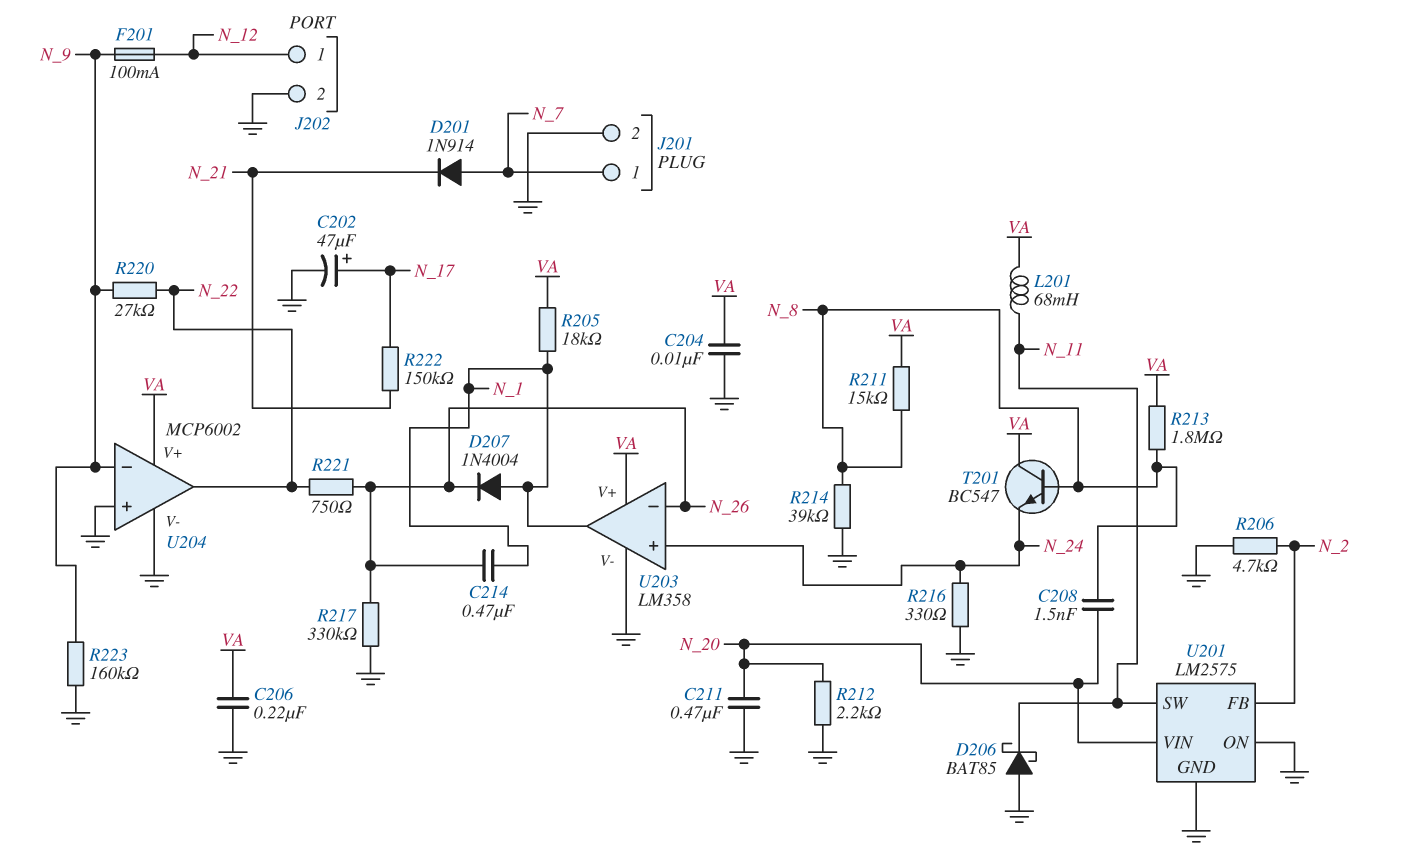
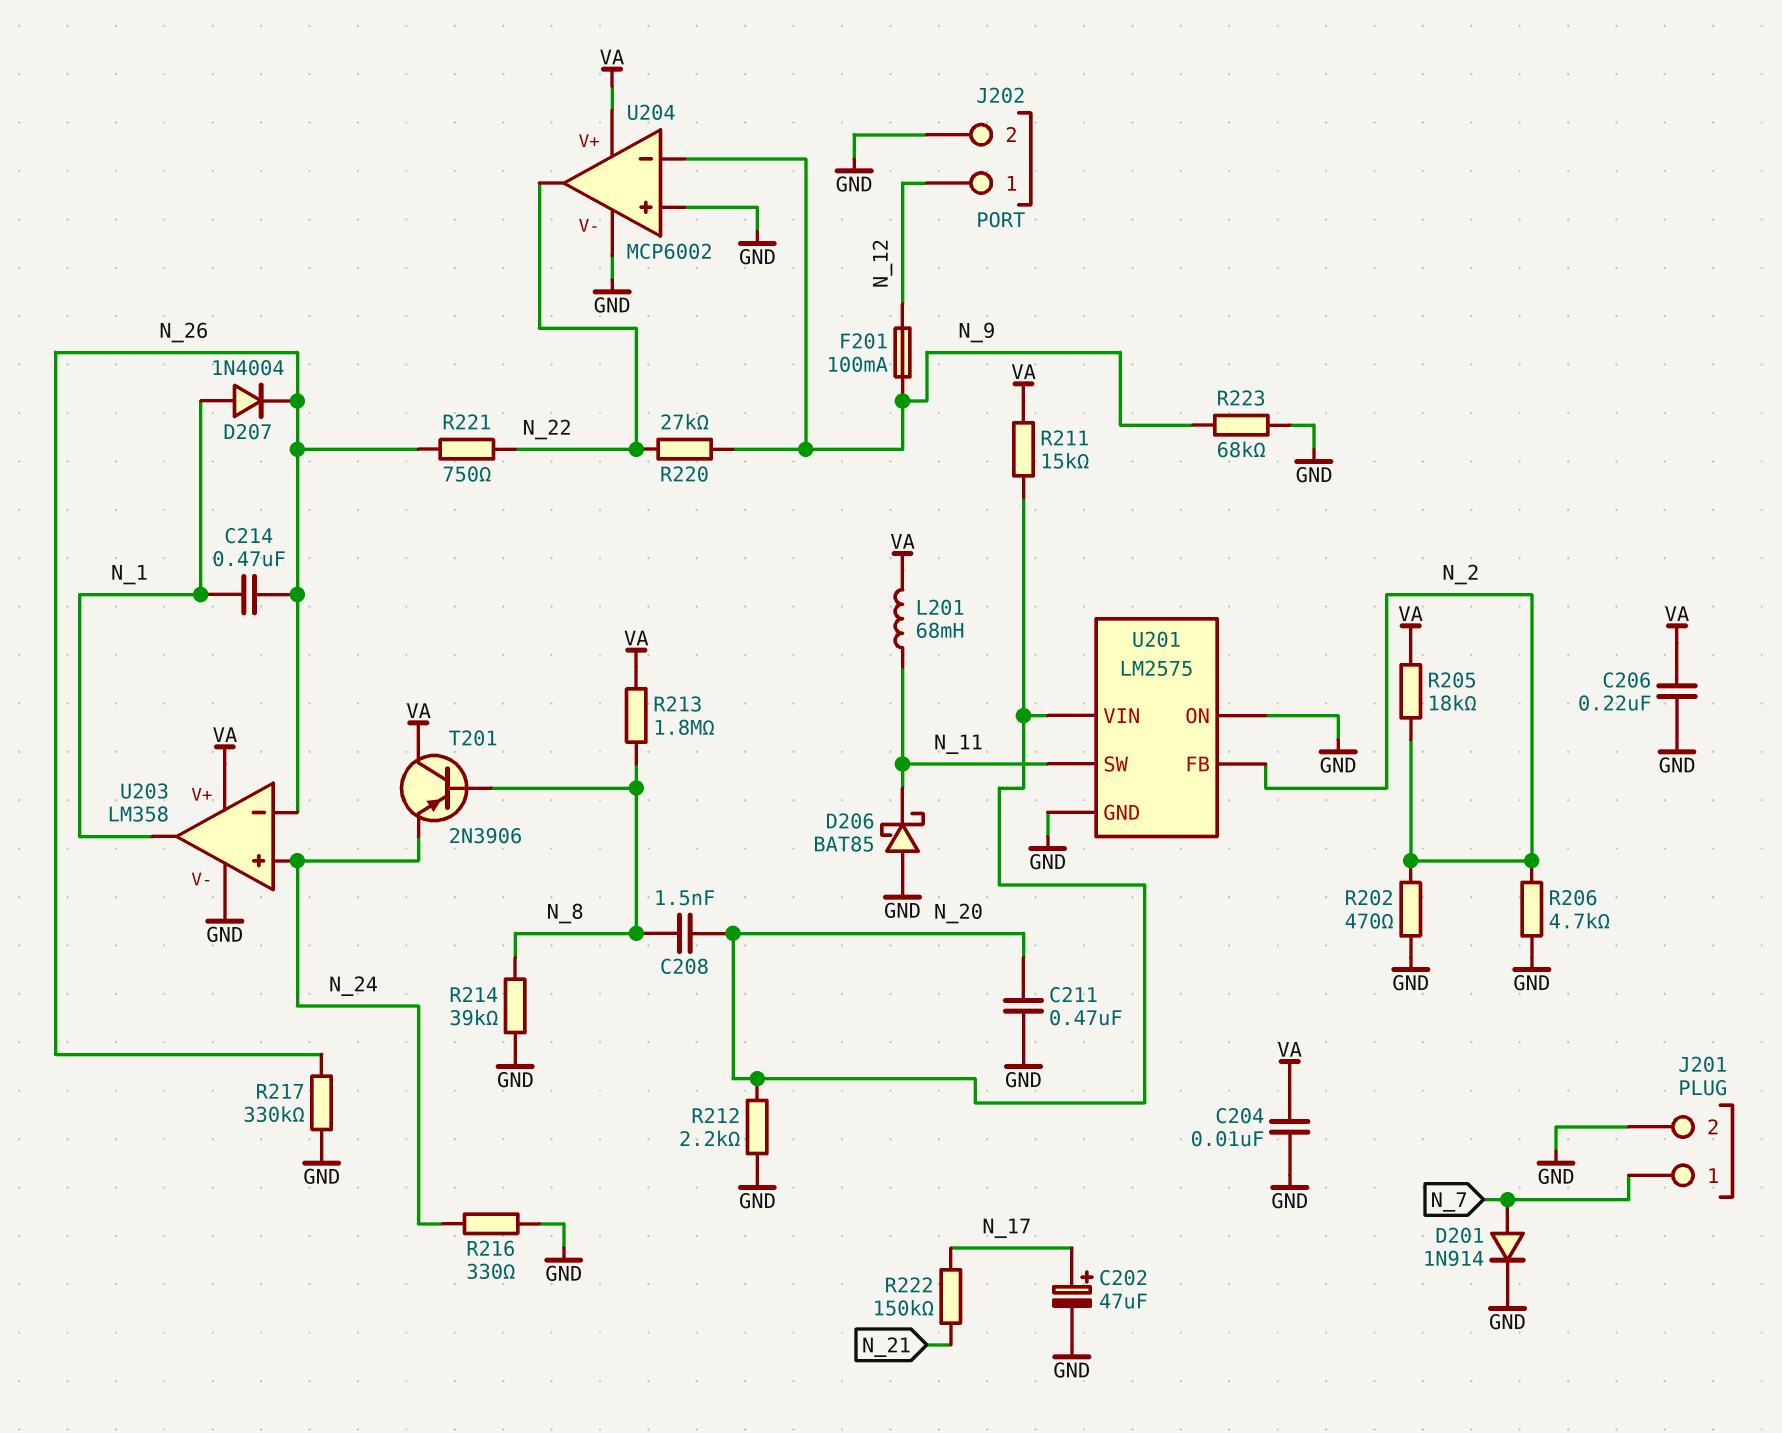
D201: diode 1N914 (A N_7, K N_21) -> diode 1N914 (A N_7, K GND)
R202: none -> 470 (GND, N_2)
R205: 18k (N_1, VA) -> 18k (N_2, VA)
R211: 15k (N_8, VA) -> 15k (N_20, VA)
R223: 160k (GND, N_9) -> 68k (GND, N_9)
T201: NPN BC547 (B N_8, C VA, E N_24) -> PNP 2N3906 (B N_8, C VA, E N_24)

